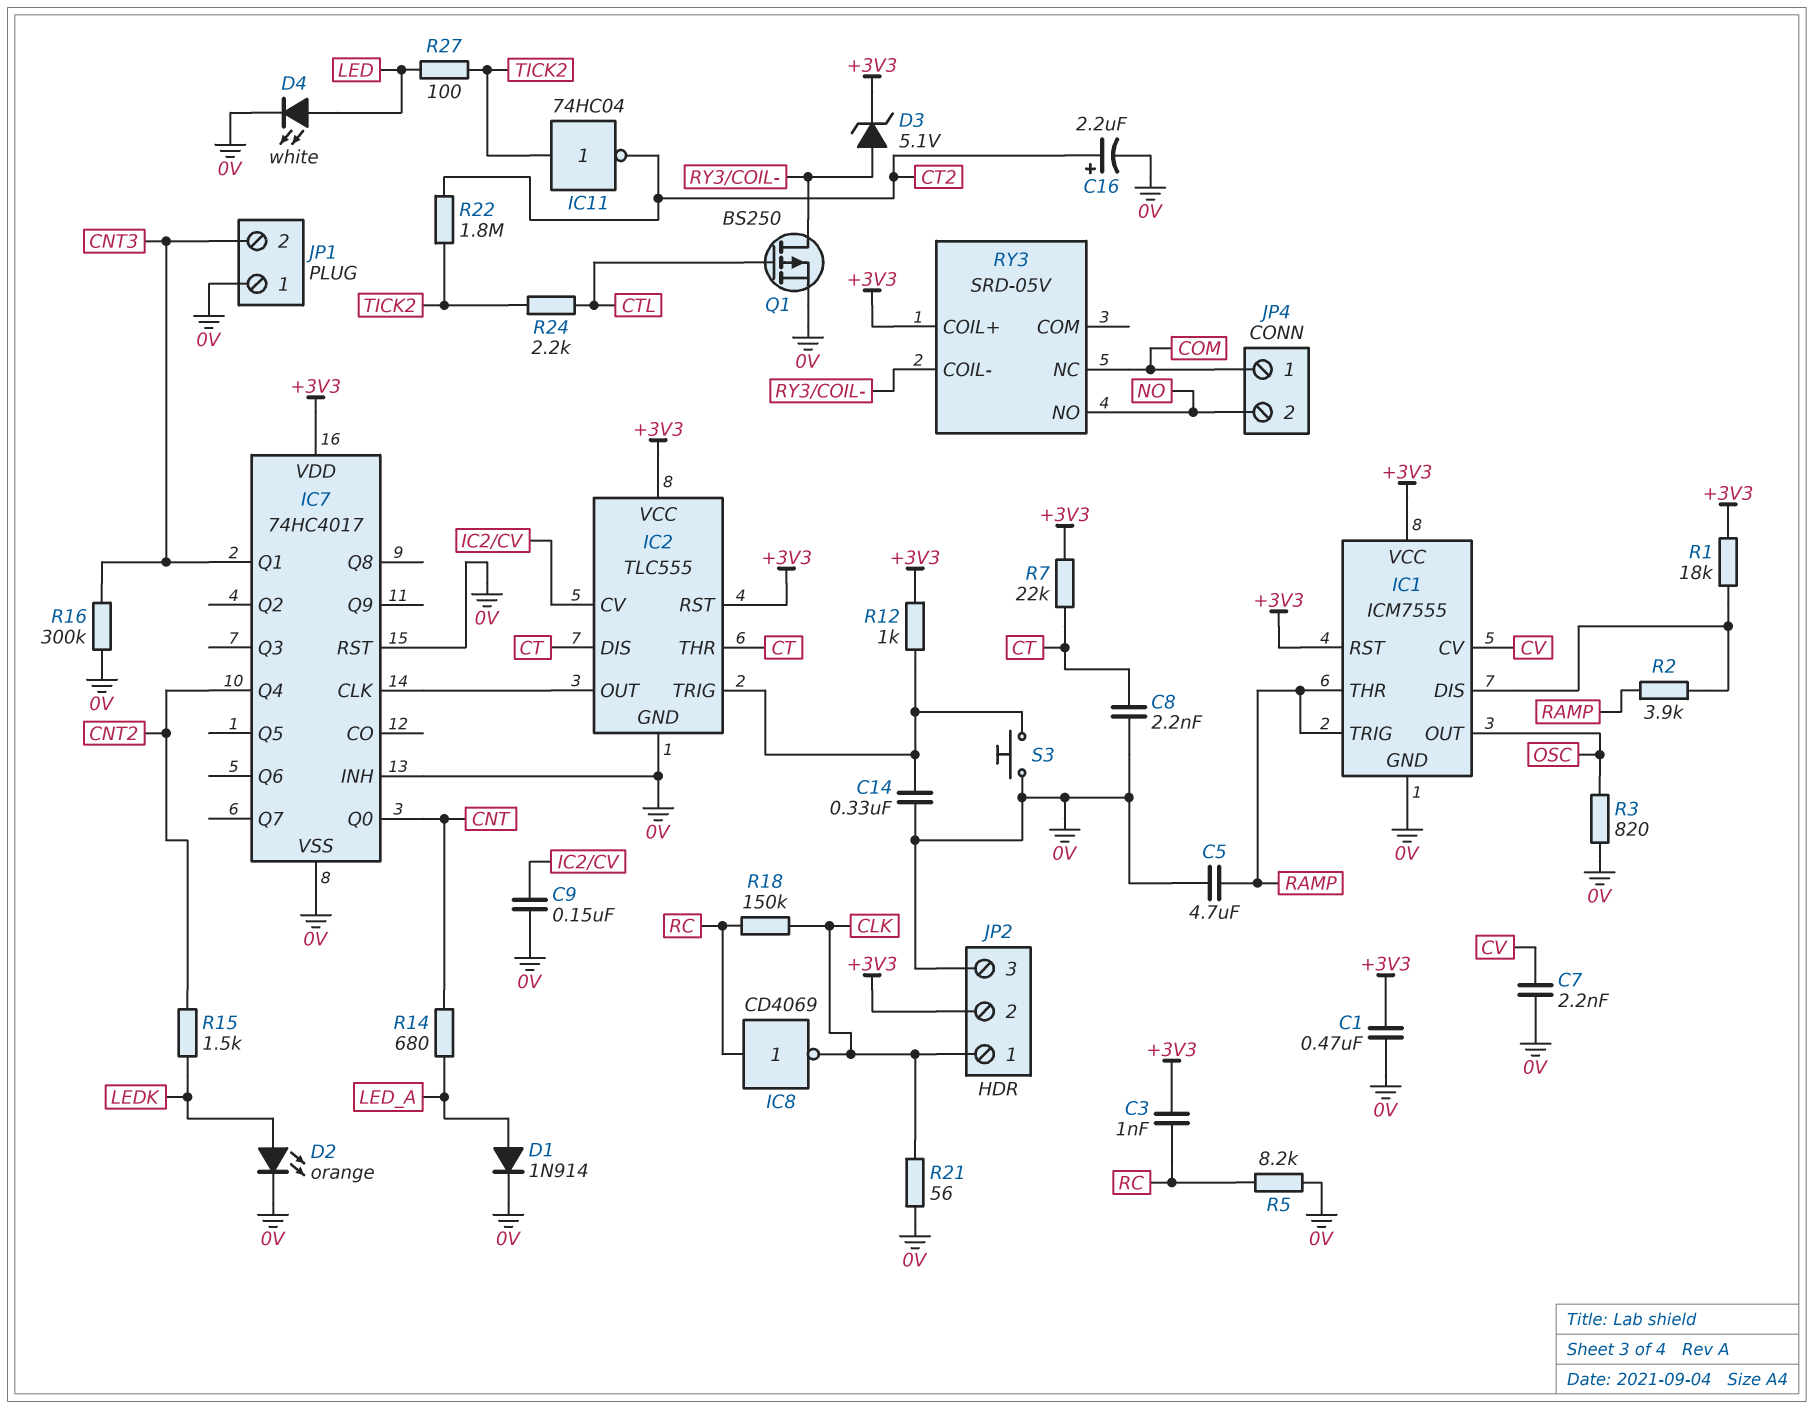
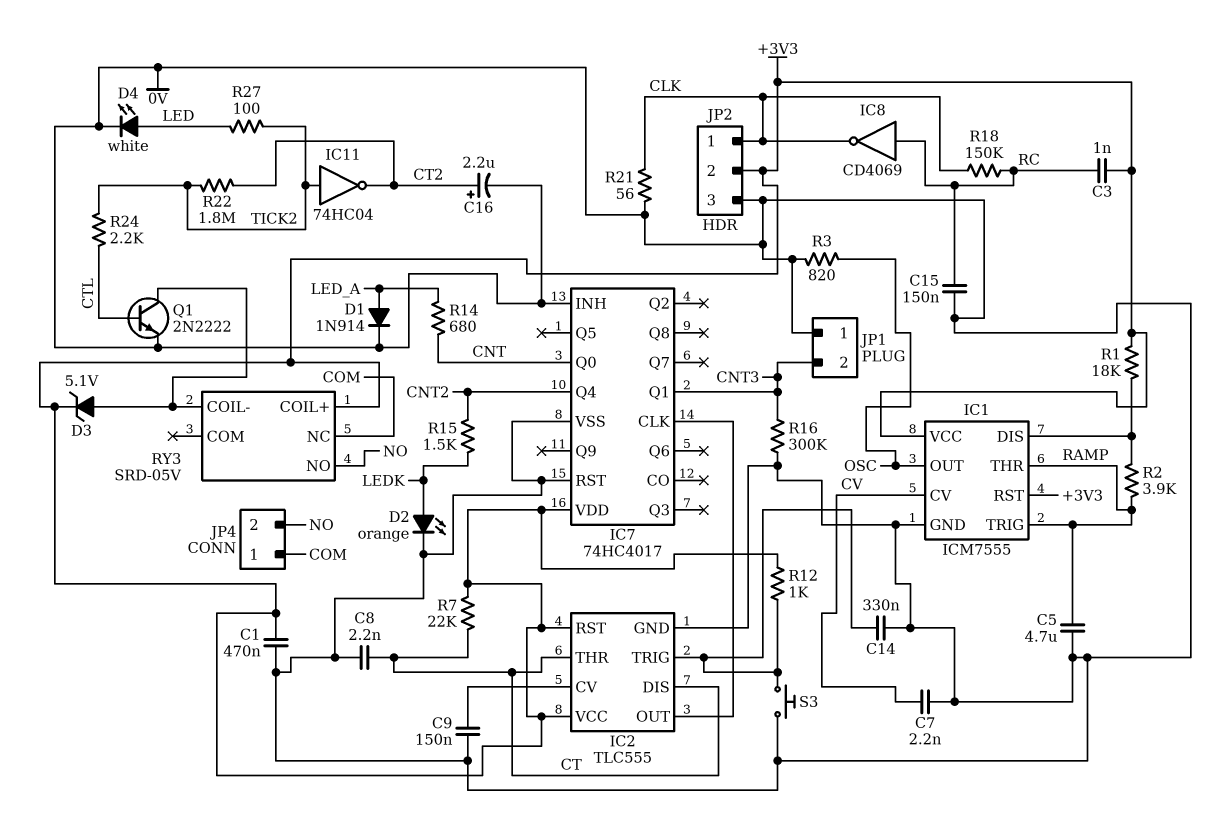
C15: none -> 150nF (0V, RC)
Q1: PMOS BS250 (G CTL, D RY3/COIL-, S 0V) -> NPN 2N2222 (B CTL, C RY3/COIL-, E 0V)
R5: 8.2k (0V, RC) -> none

